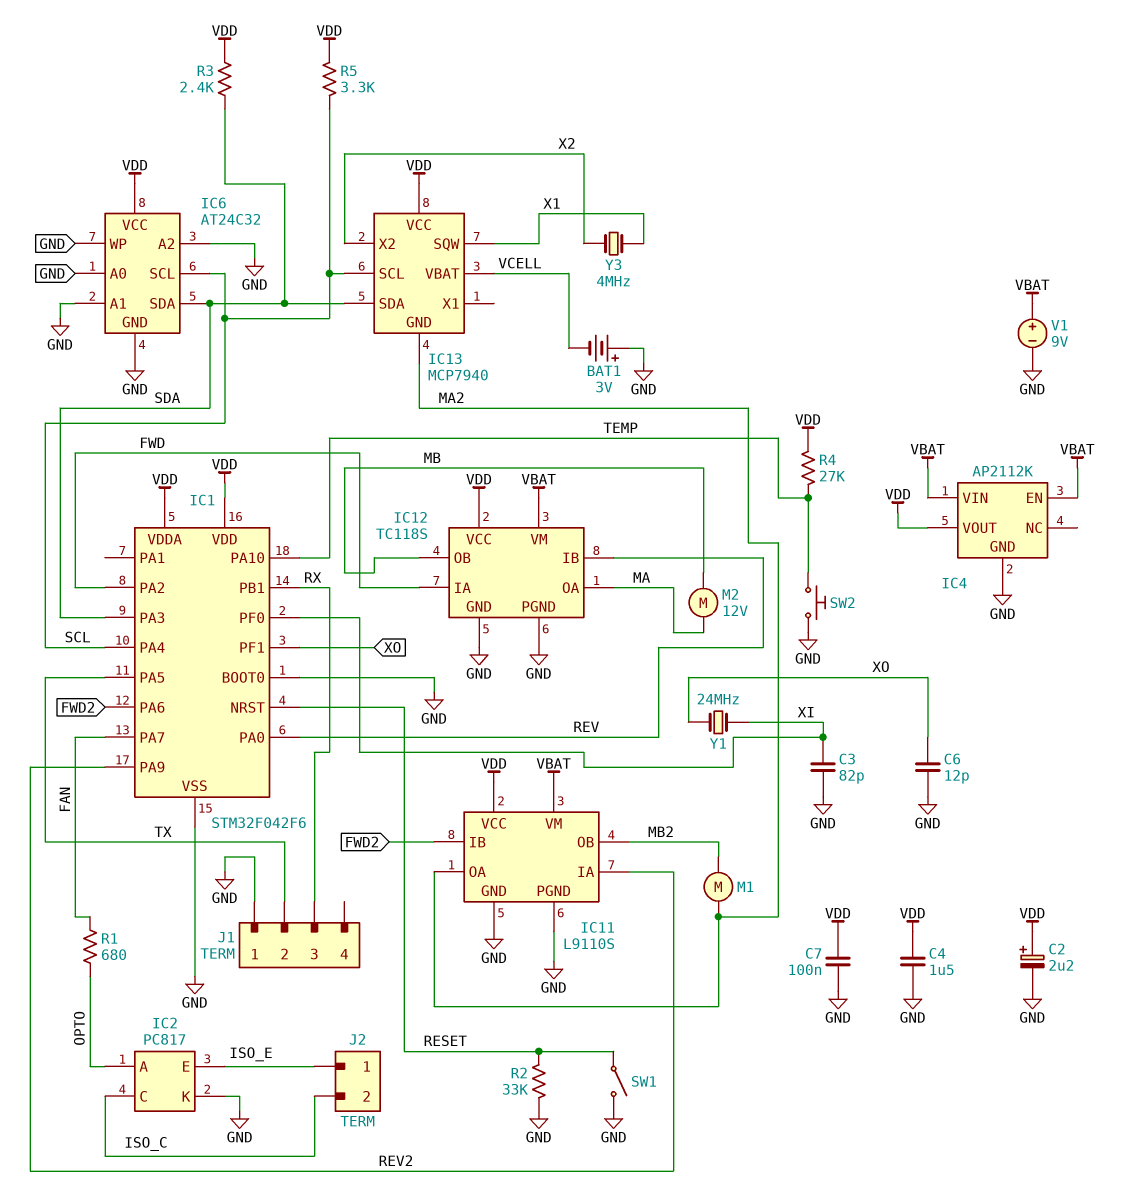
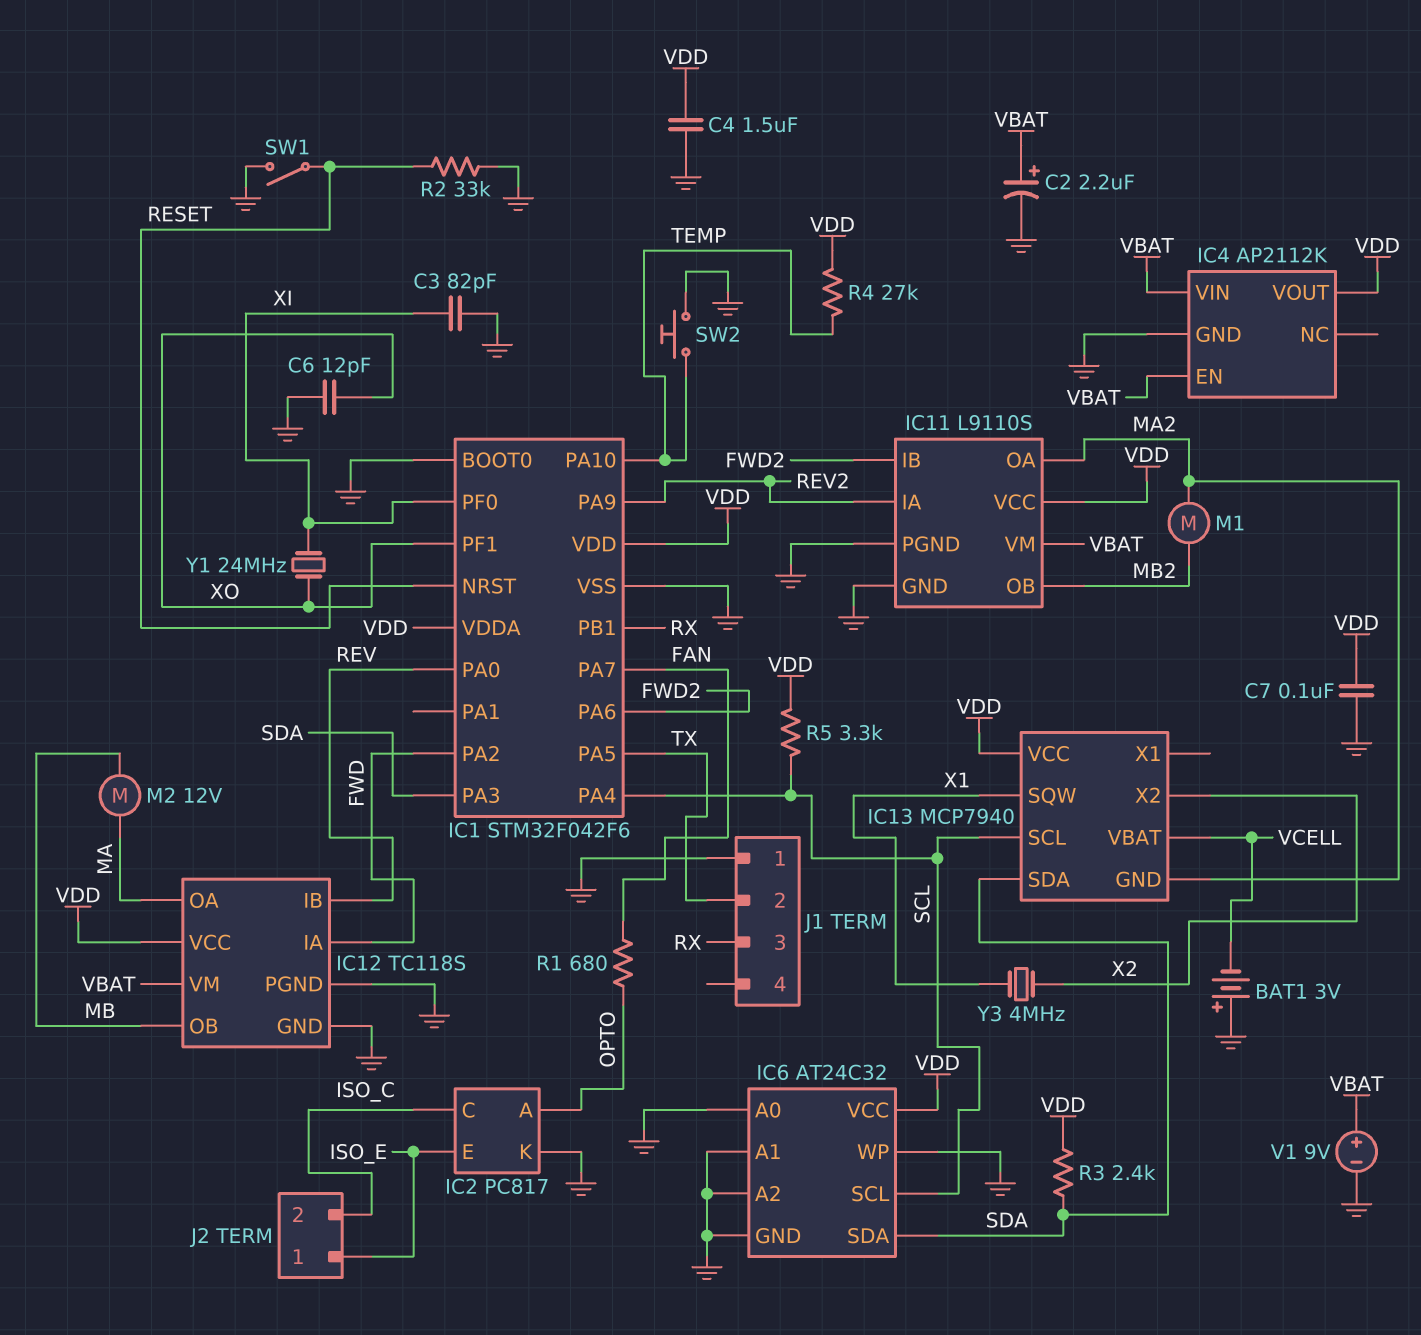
C2: 2.2uF (plus VDD, minus GND) -> 2.2uF (plus VBAT, minus GND)

